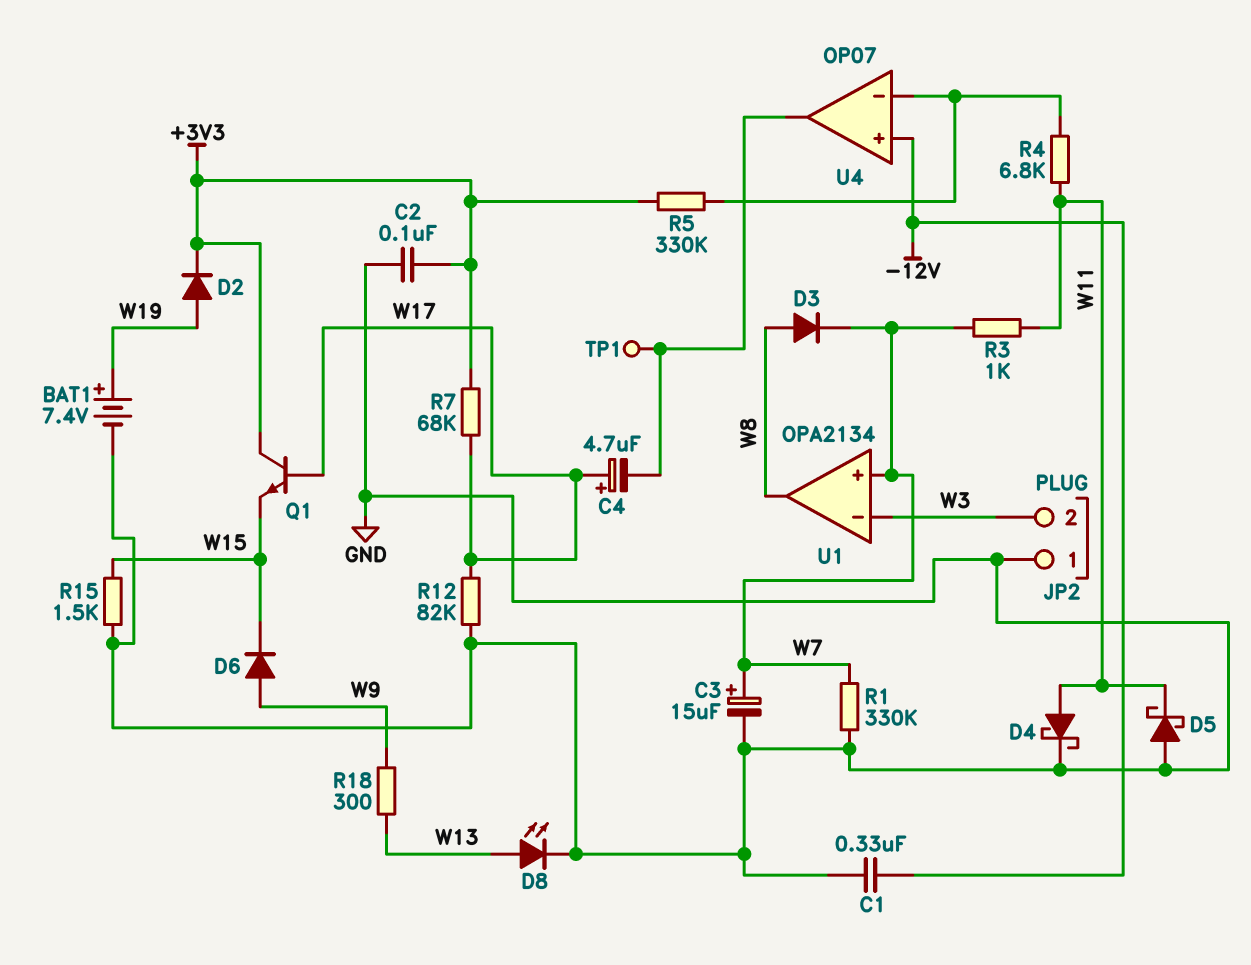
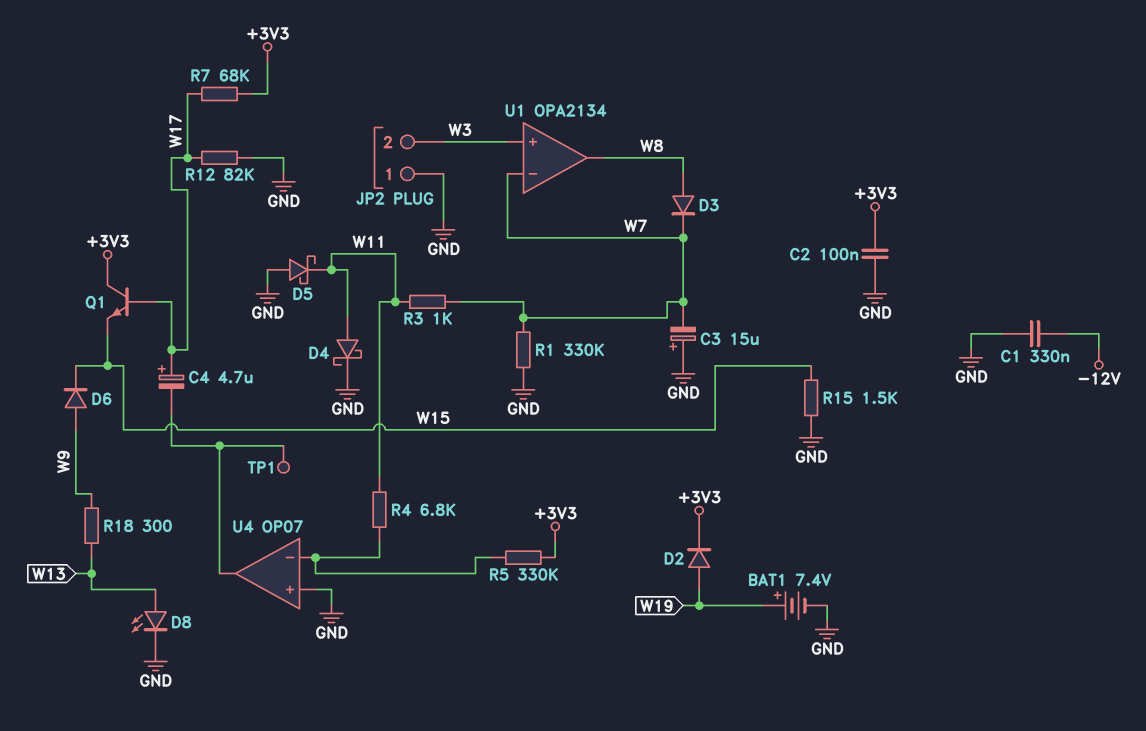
C3: 15uF (plus W7, minus GND) -> 15uF (plus GND, minus W7)
U1 pin in+: W7 -> W3
U1 pin in-: W3 -> W7
U4 pin in+: -12V -> GND

